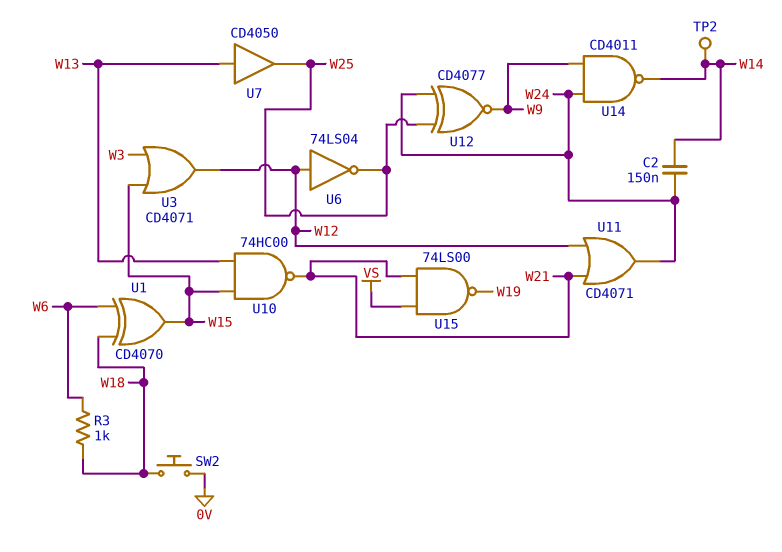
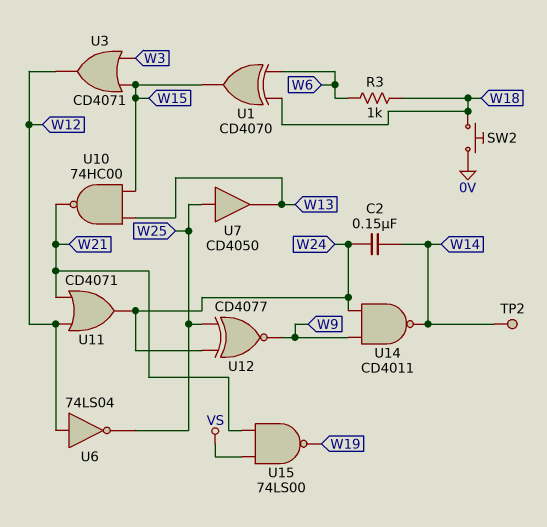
U7: buffer CD4050 (in W13, out W25) -> buffer CD4050 (in W25, out W13)

